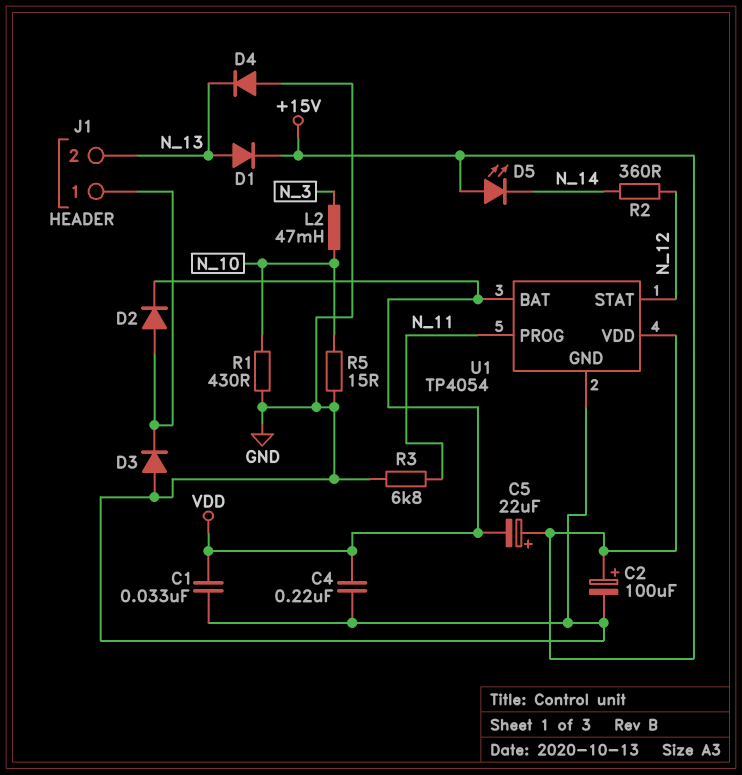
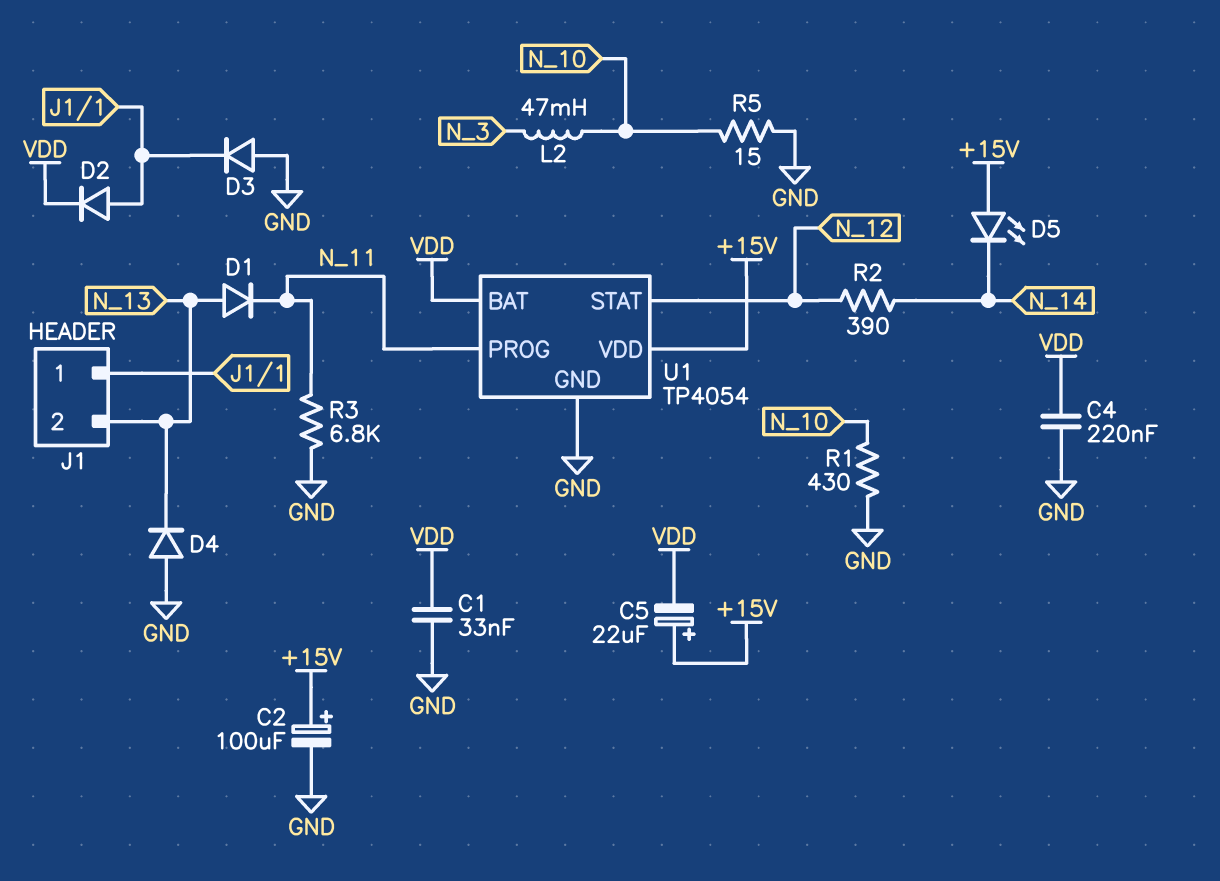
D1: diode (A N_13, K +15V) -> diode (A N_13, K N_11)
R2: 360 (N_12, N_14) -> 390 (N_12, N_14)

